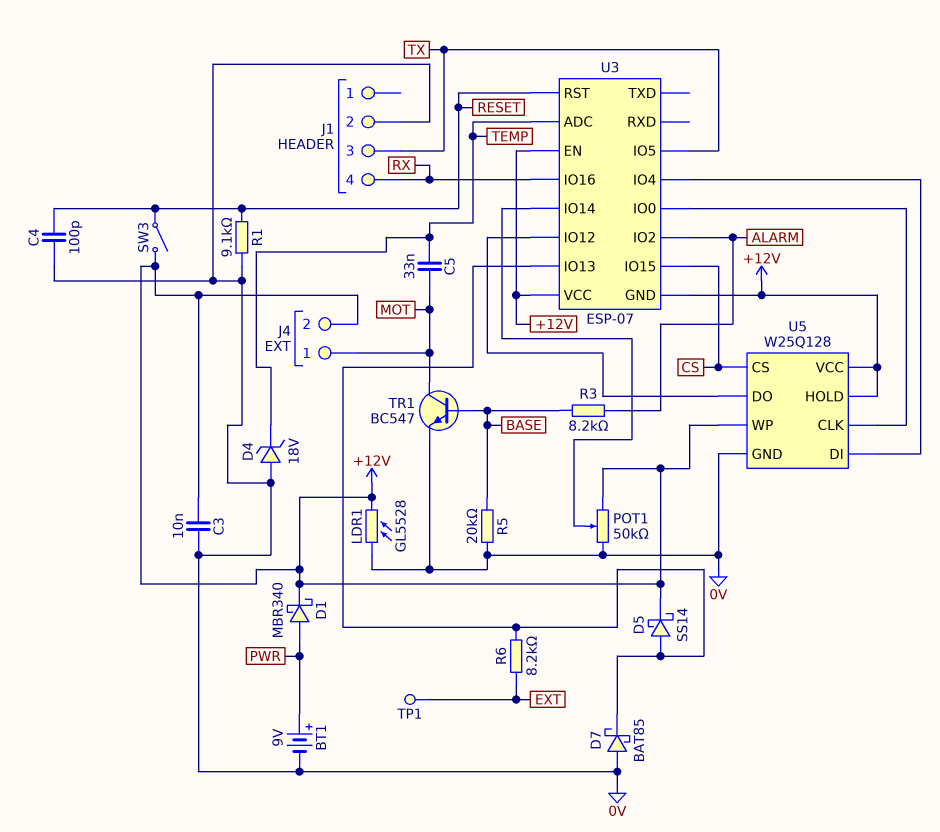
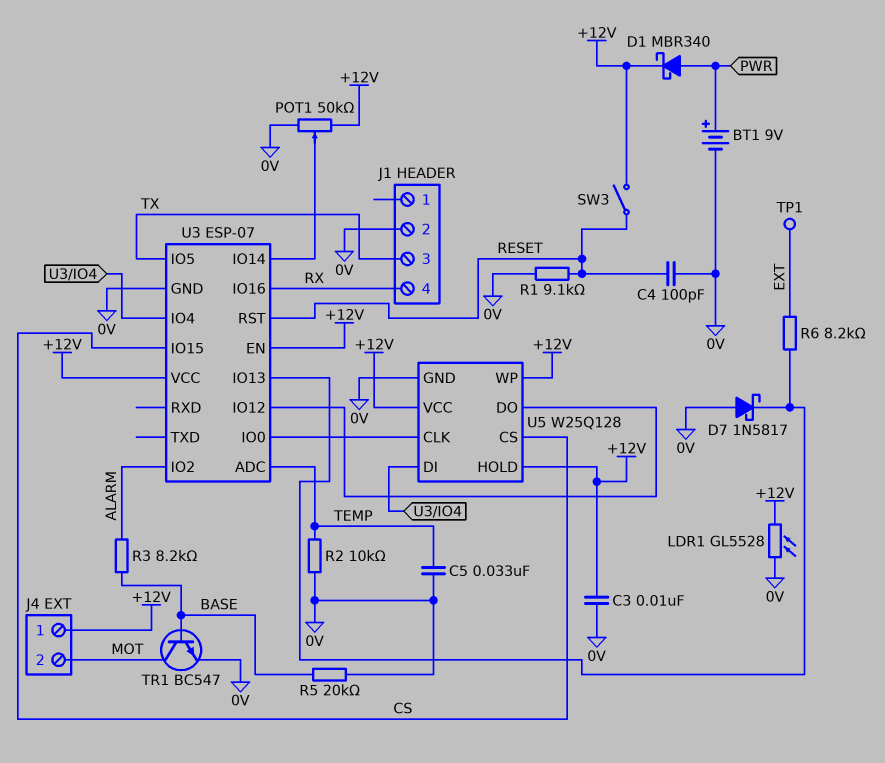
C5: 33nF (MOT, TEMP) -> 33nF (0V, TEMP)
D4: zener 18V (A 0V, K TEMP) -> none
D5: schottky SS14 (A U3/IO13, K +12V) -> none
D7: schottky BAT85 (A 0V, K U3/IO13) -> schottky 1N5817 (A 0V, K U3/IO13)
J4 pin 1: MOT -> +12V
J4 pin 2: +12V -> MOT
R2: none -> 10k (0V, TEMP)
U3 pin GND: +12V -> 0V

